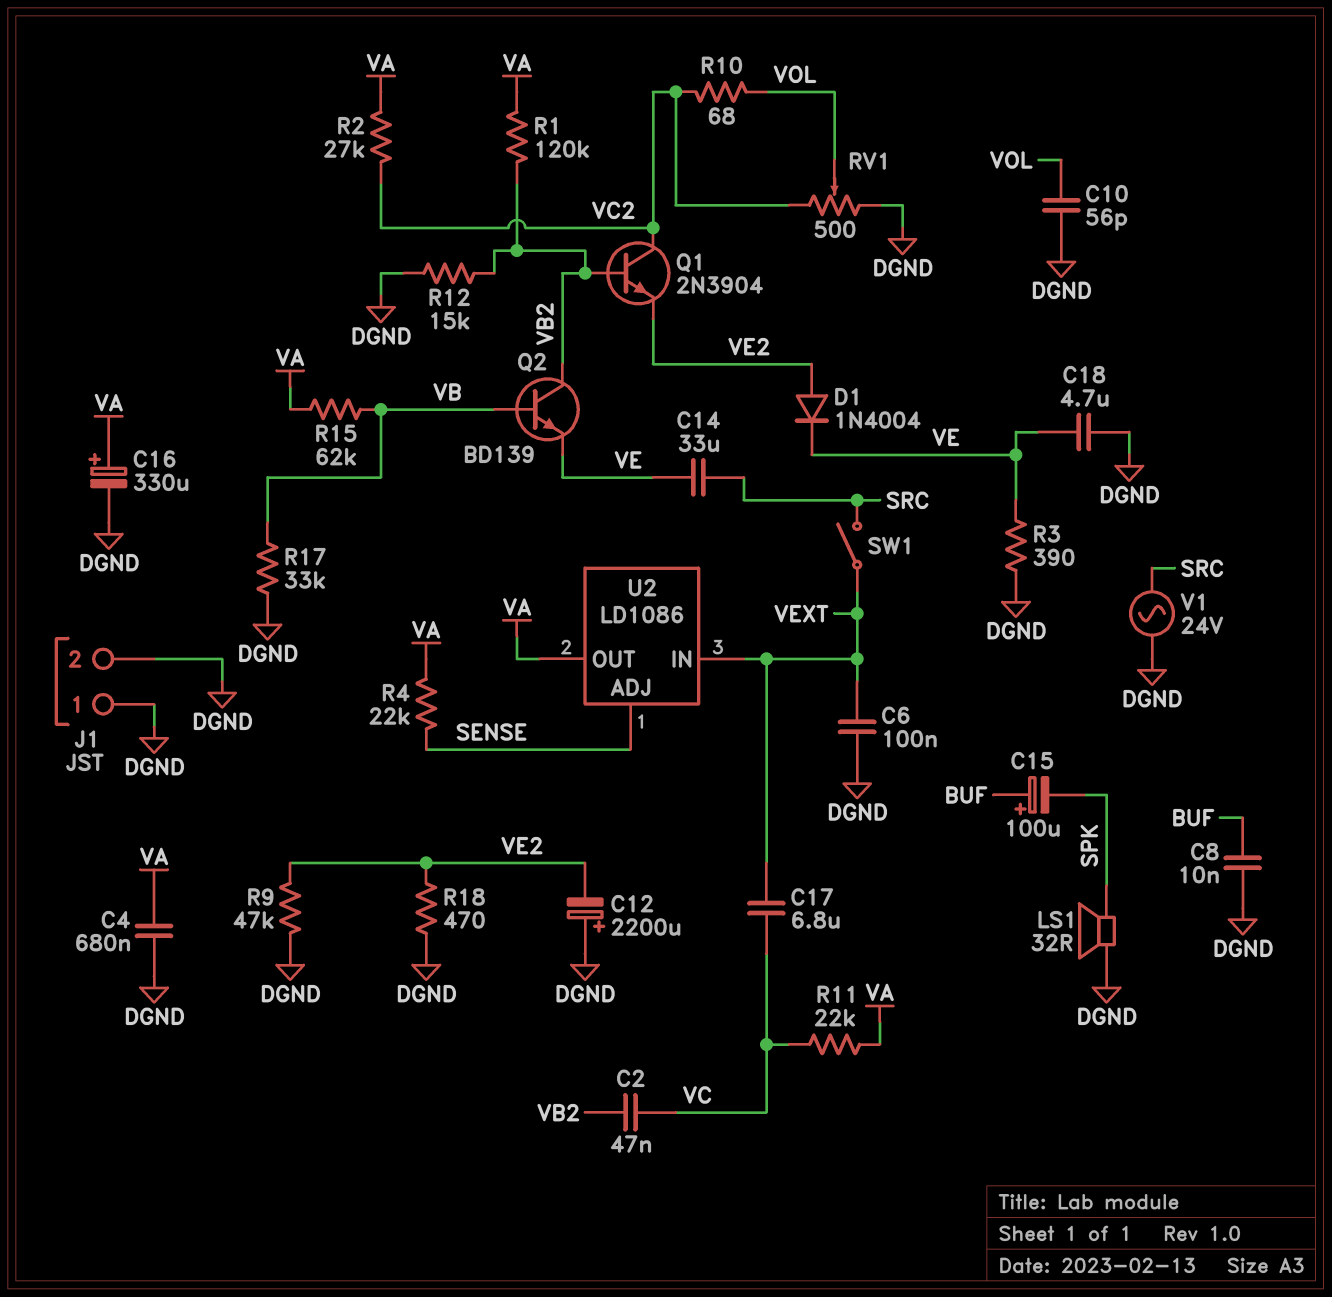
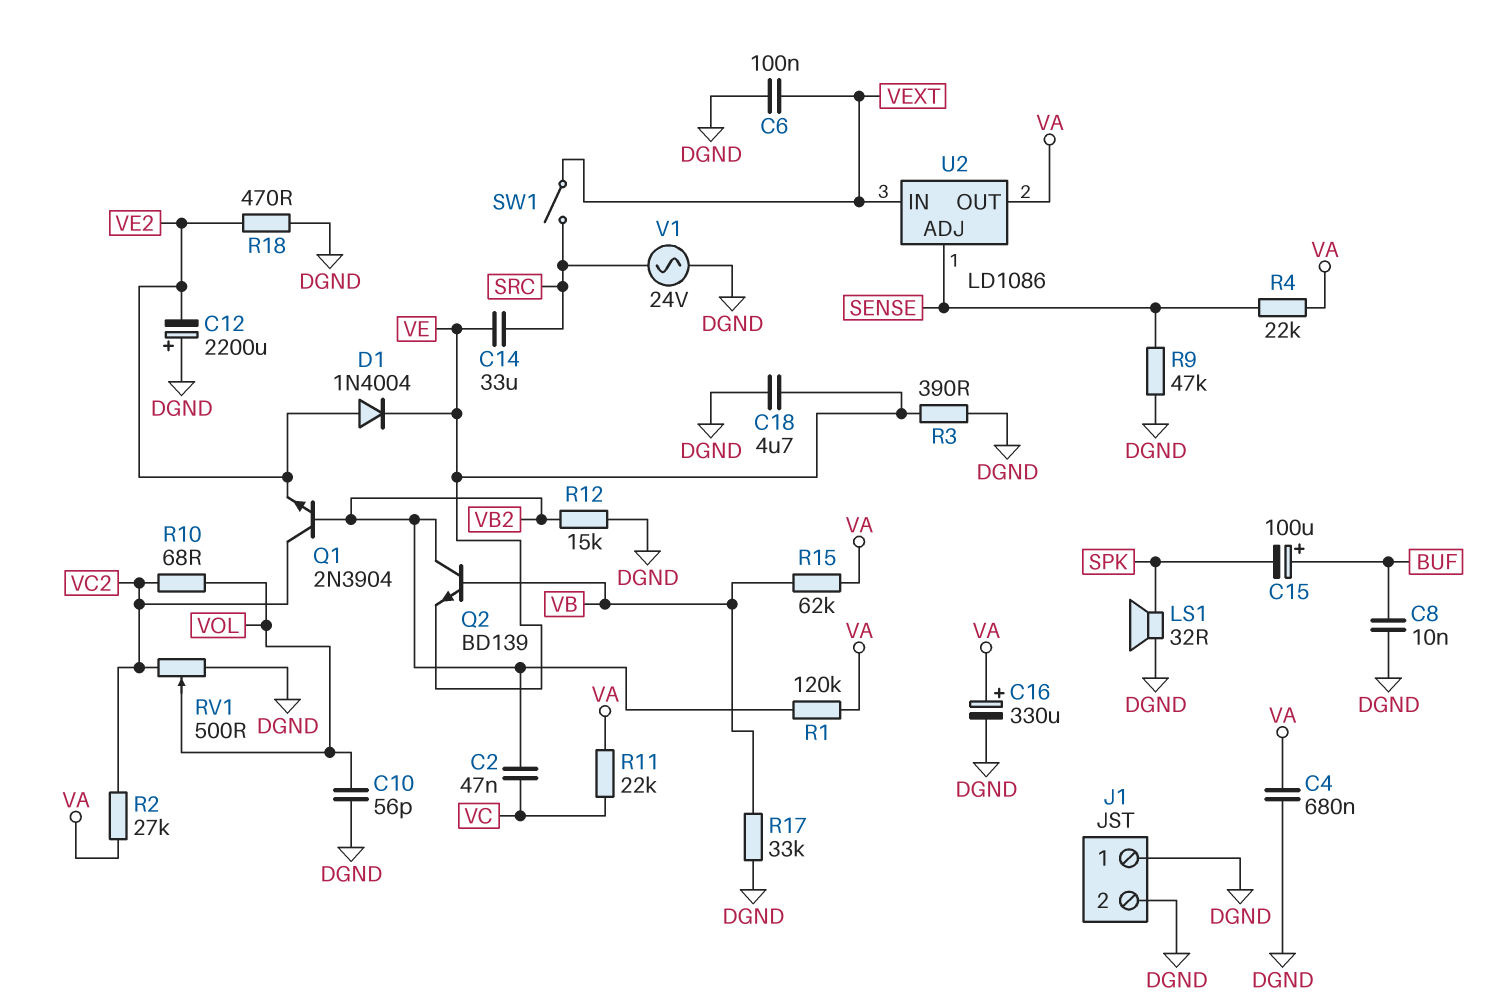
C17: 6.8uF (VC, VEXT) -> none
R9: 47k (DGND, VE2) -> 47k (DGND, SENSE)

